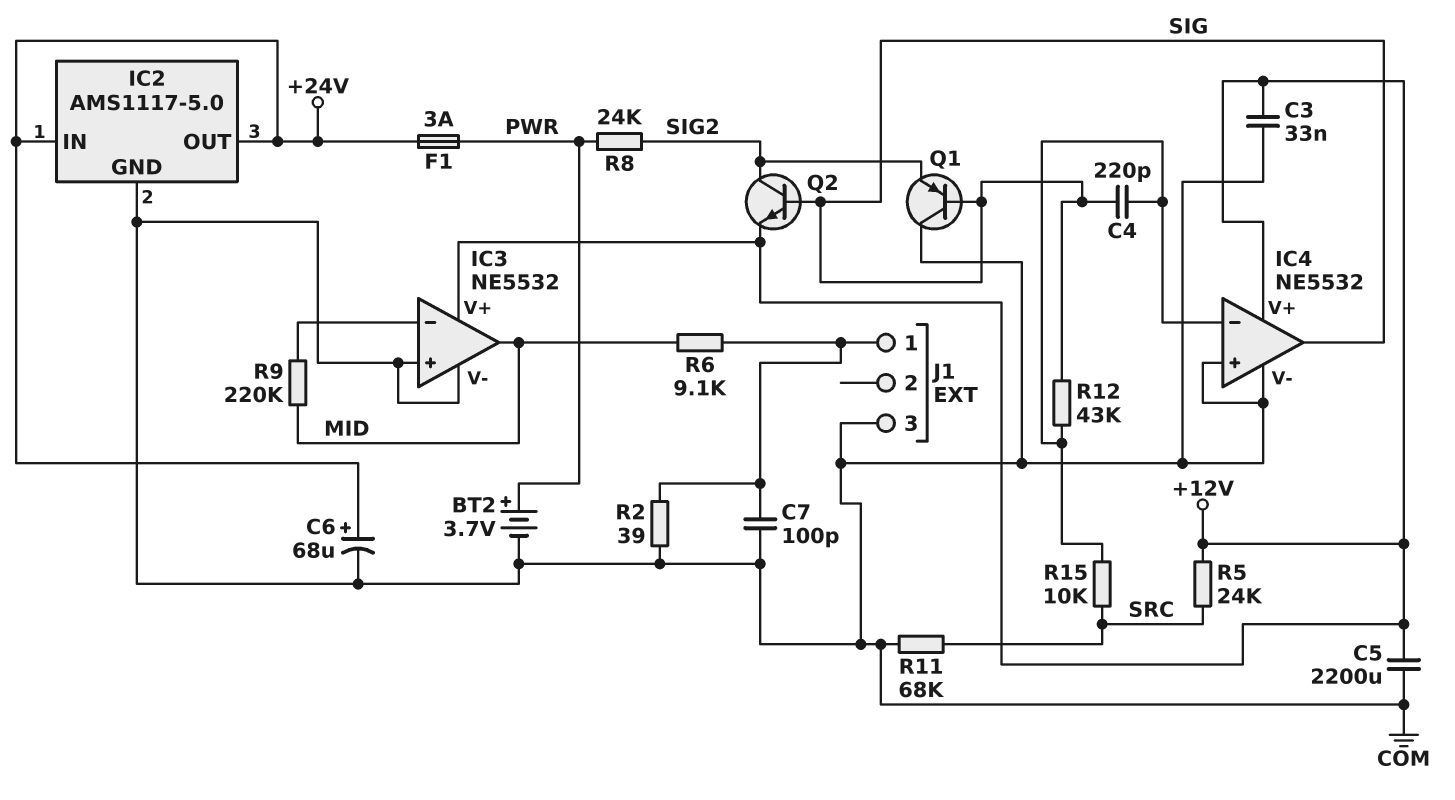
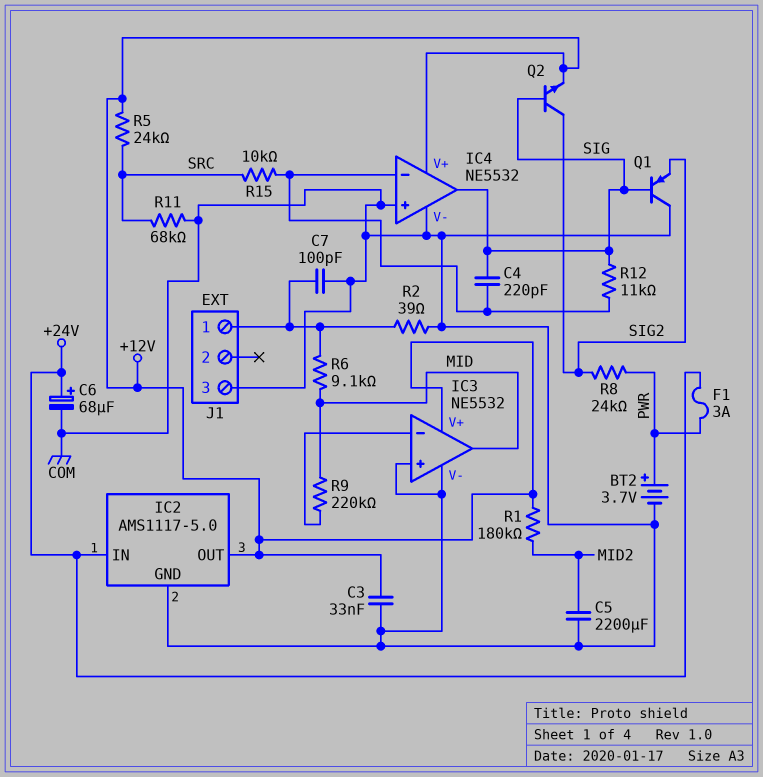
C5: 2200uF (+12V, COM) -> 2200uF (COM, MID2)
IC2 pin OUT: +24V -> +12V
R1: none -> 180k (+12V, MID2)
R12: 43k (IC4/in-, SIG) -> 11k (IC4/in-, SIG)

